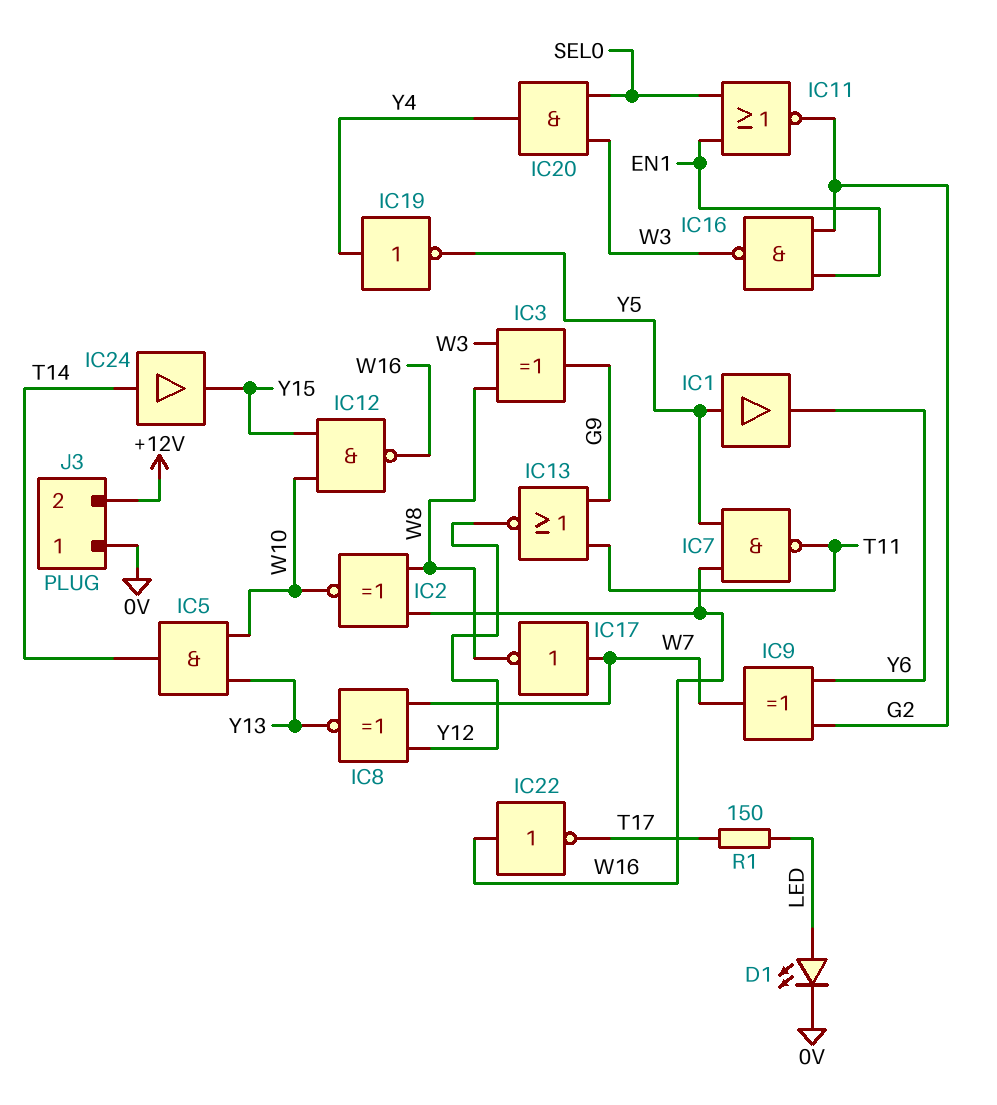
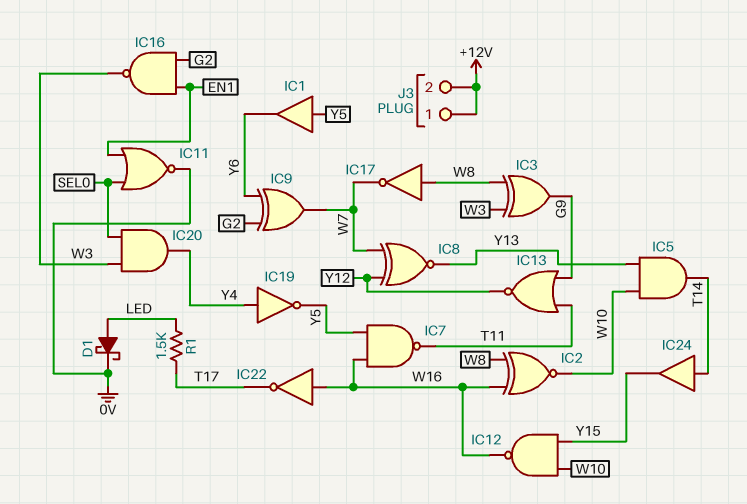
D1: LED (A LED, K 0V) -> schottky (A LED, K 0V)
IC11: NOR (in EN1, in SEL0, out G2) -> NOR (in EN1, in SEL0, out 0V)
IC17: NOT (in W7, out W8) -> NOT (in W8, out W7)
J3 pin 1: 0V -> +12V
R1: 150 (LED, T17) -> 1.5k (LED, T17)

